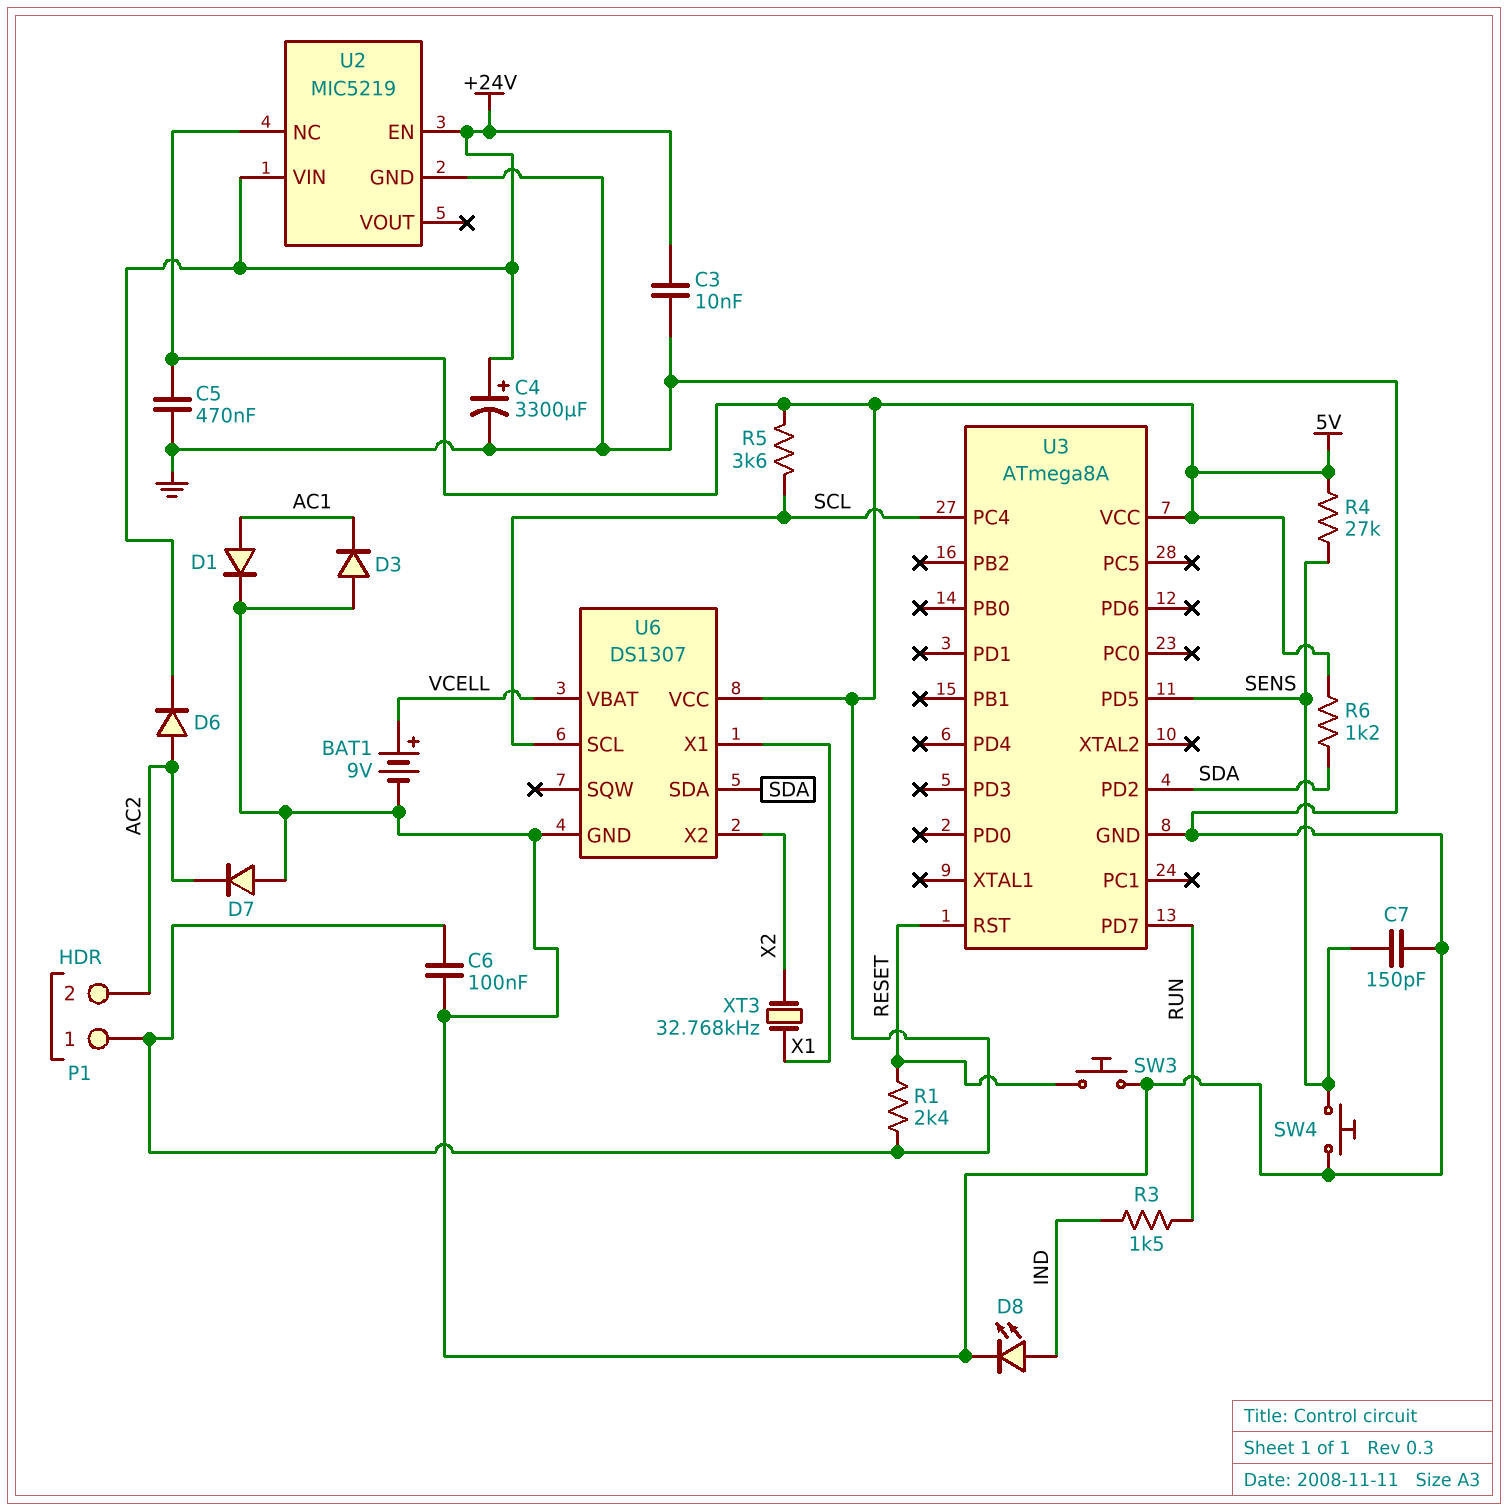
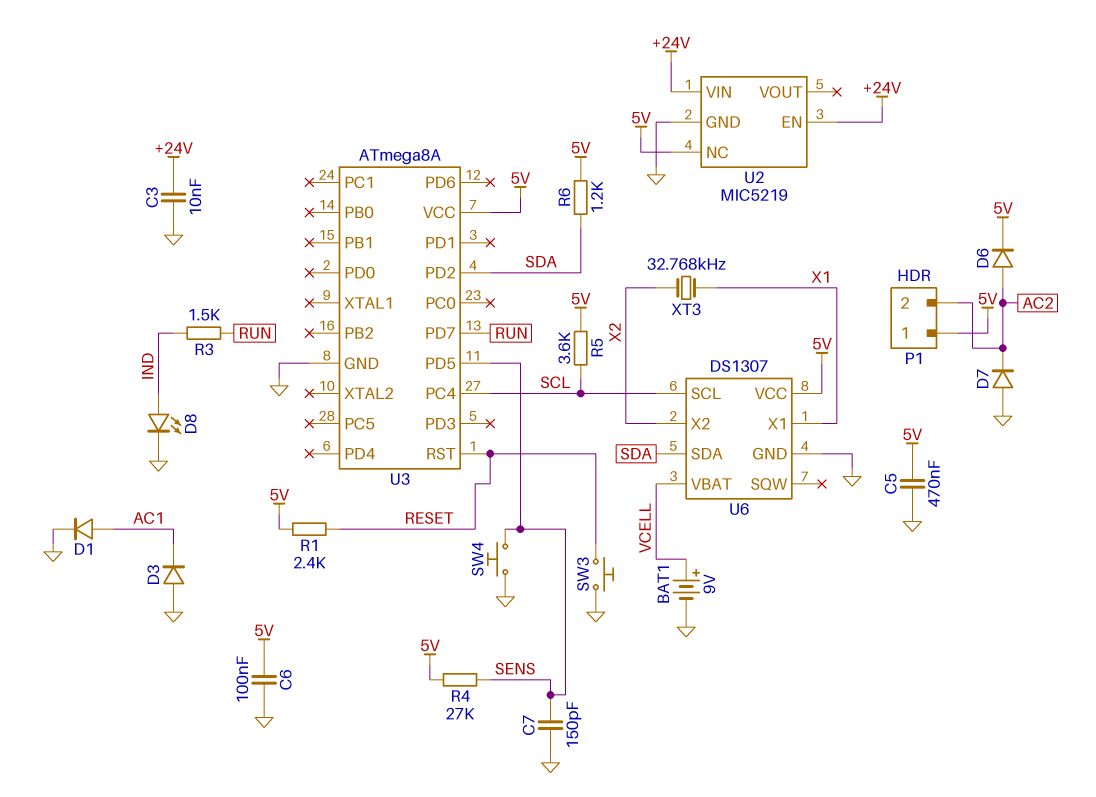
C4: 3300uF (plus +24V, minus GND) -> none
D6: diode (A AC2, K +24V) -> diode (A AC2, K 5V)

